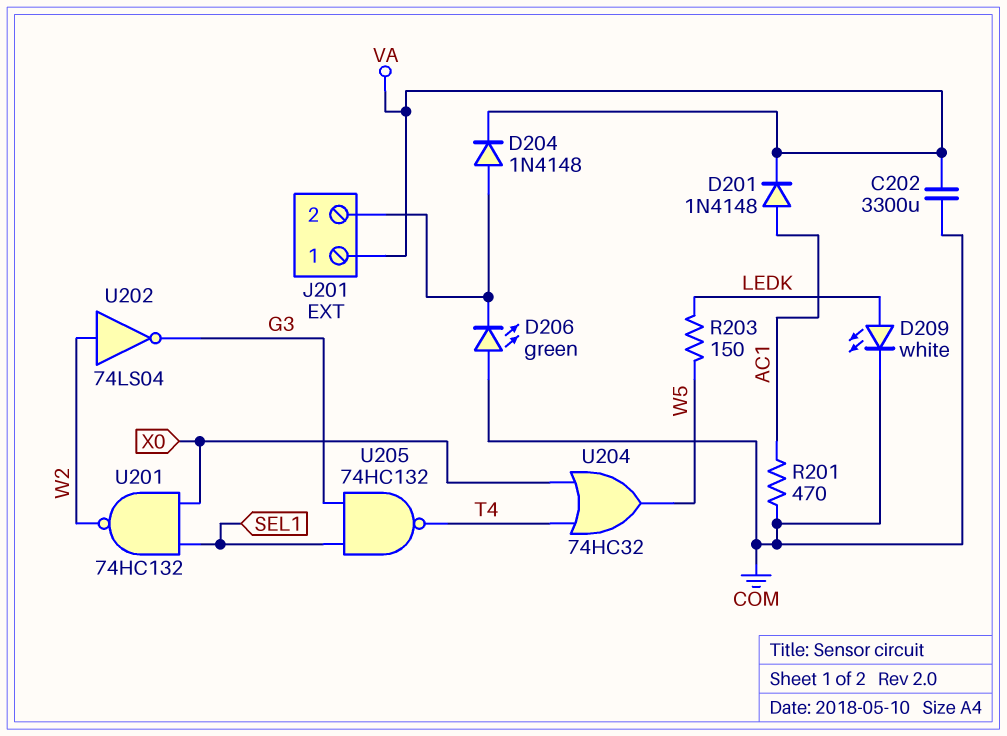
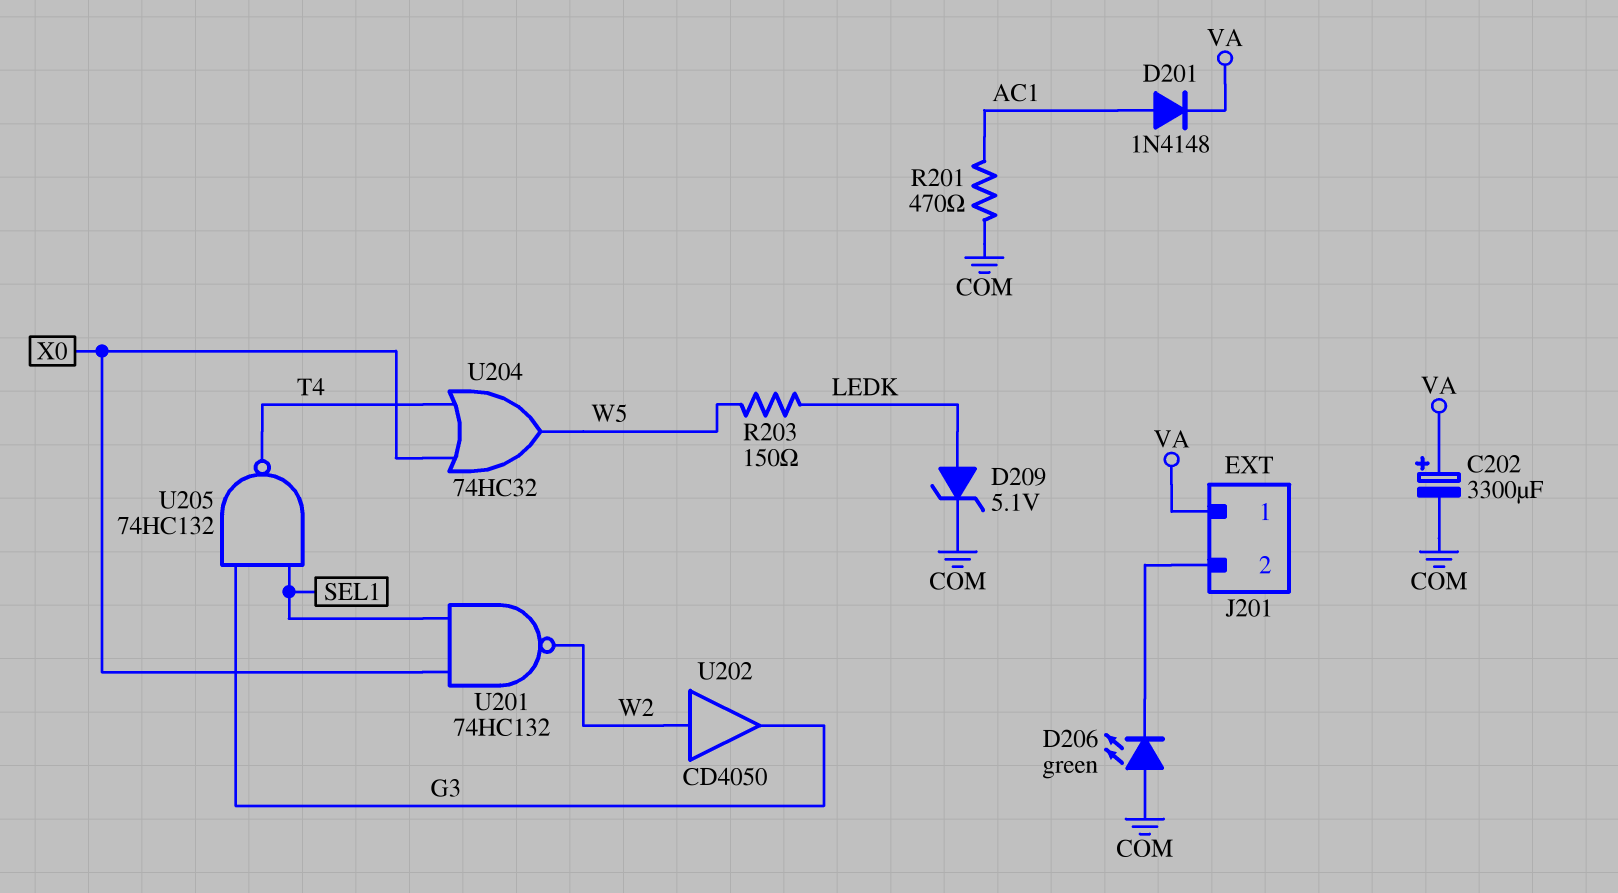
C202: 3300uF (COM, VA) -> 3300uF (plus VA, minus COM)
D204: diode 1N4148 (A J201/2, K VA) -> none
D209: LED white (A LEDK, K COM) -> zener 5.1V (A LEDK, K COM)
U202: NOT 74LS04 (in W2, out G3) -> buffer CD4050 (in W2, out G3)

